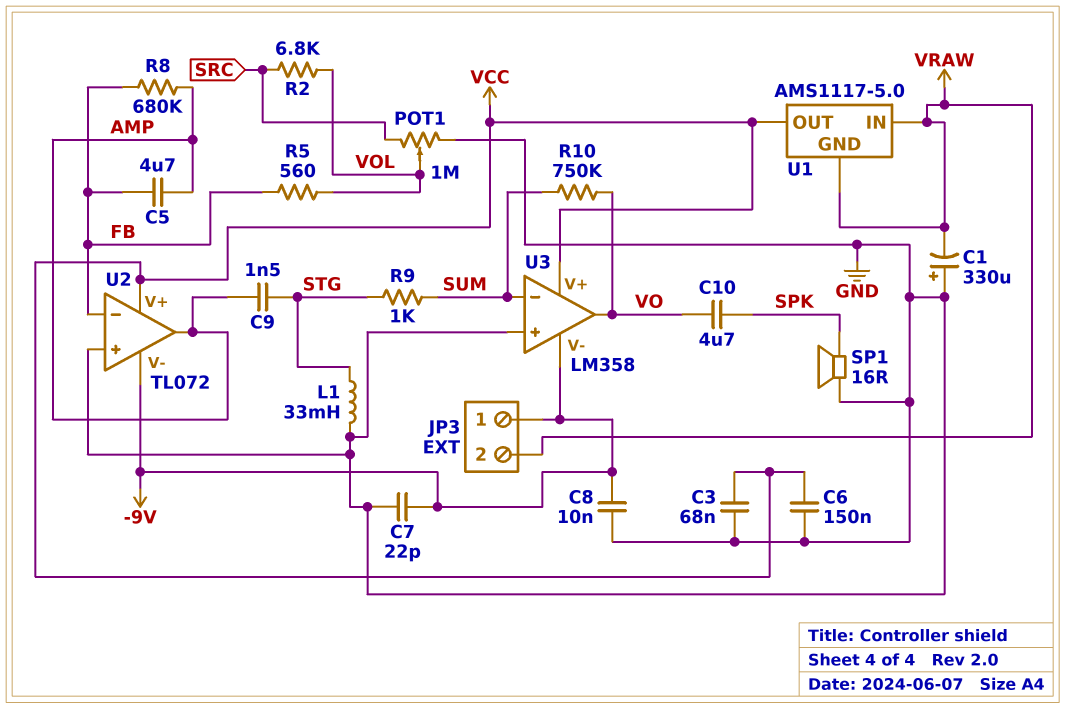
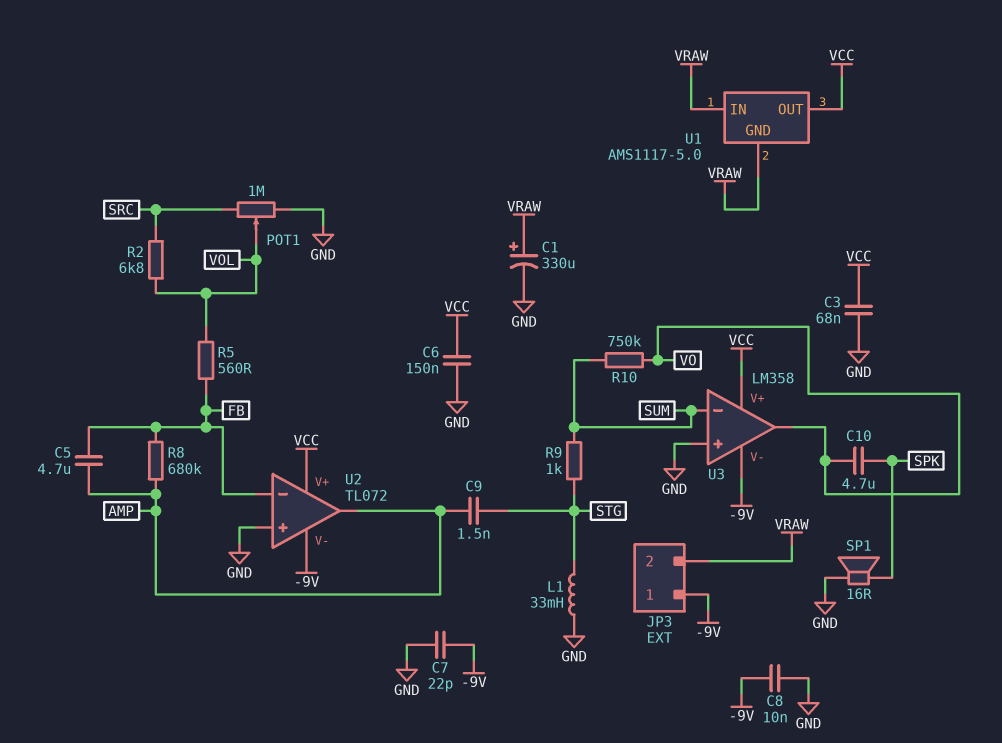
C1: 330uF (plus GND, minus VRAW) -> 330uF (plus VRAW, minus GND)

